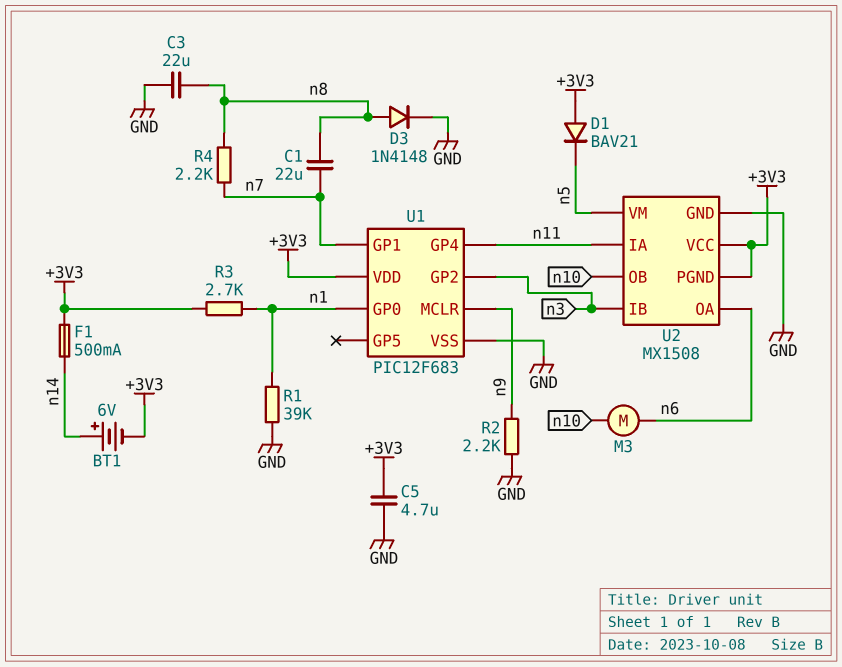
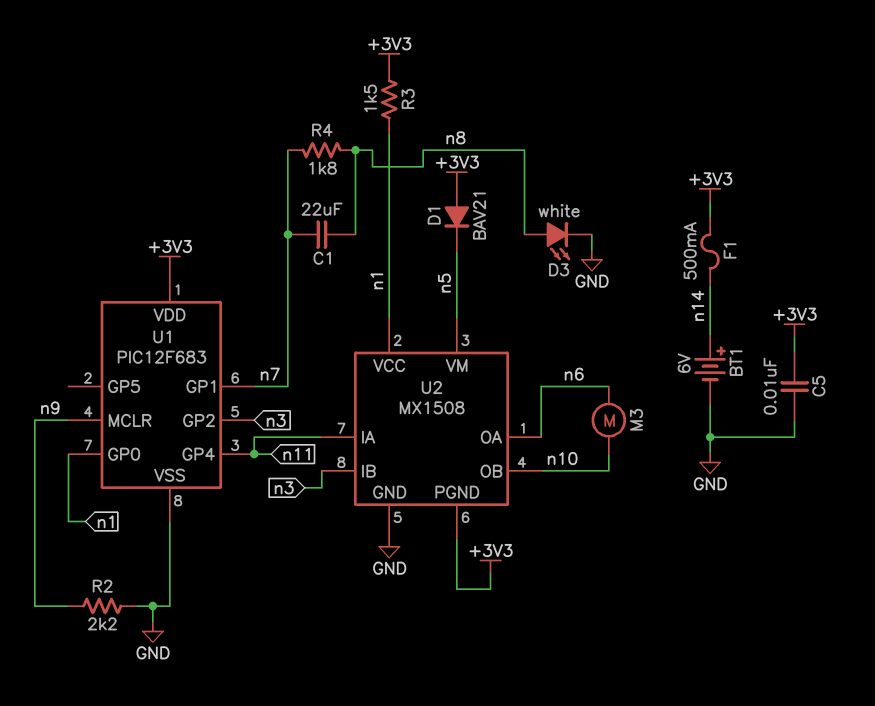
BT1: 6V (plus n14, minus +3V3) -> 6V (plus n14, minus GND)
C3: 22uF (GND, n8) -> none
C5: 4.7uF (+3V3, GND) -> 10nF (+3V3, GND)
D3: diode 1N4148 (A n8, K GND) -> LED white (A n8, K GND)
R1: 39k (GND, n1) -> none
R3: 2.7k (+3V3, n1) -> 1.5k (+3V3, n1)
R4: 2.2k (n7, n8) -> 1.8k (n7, n8)
U2 pin VCC: +3V3 -> n1

